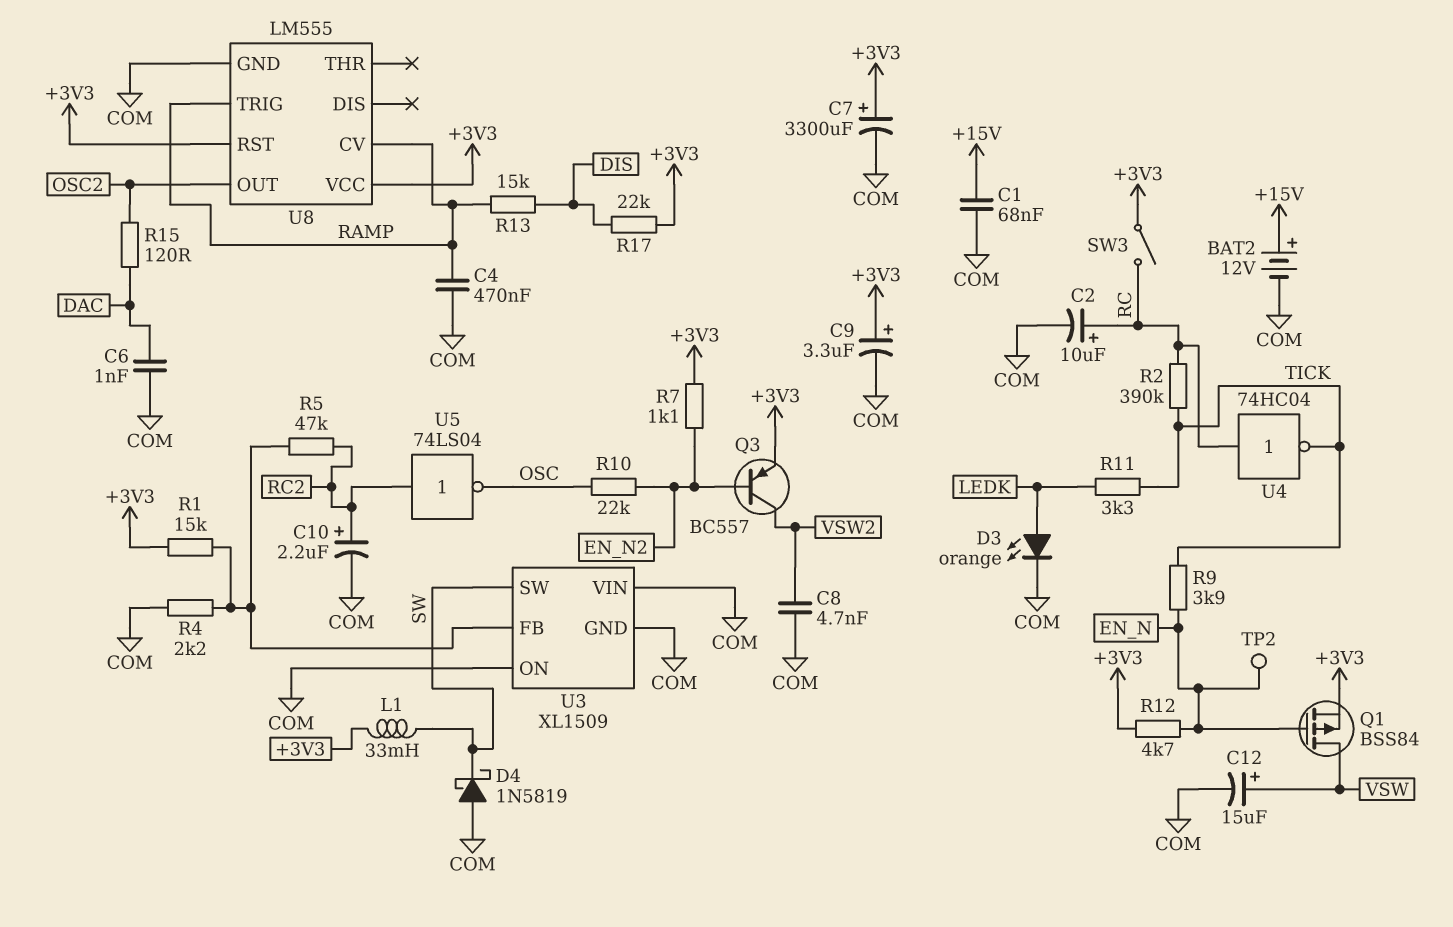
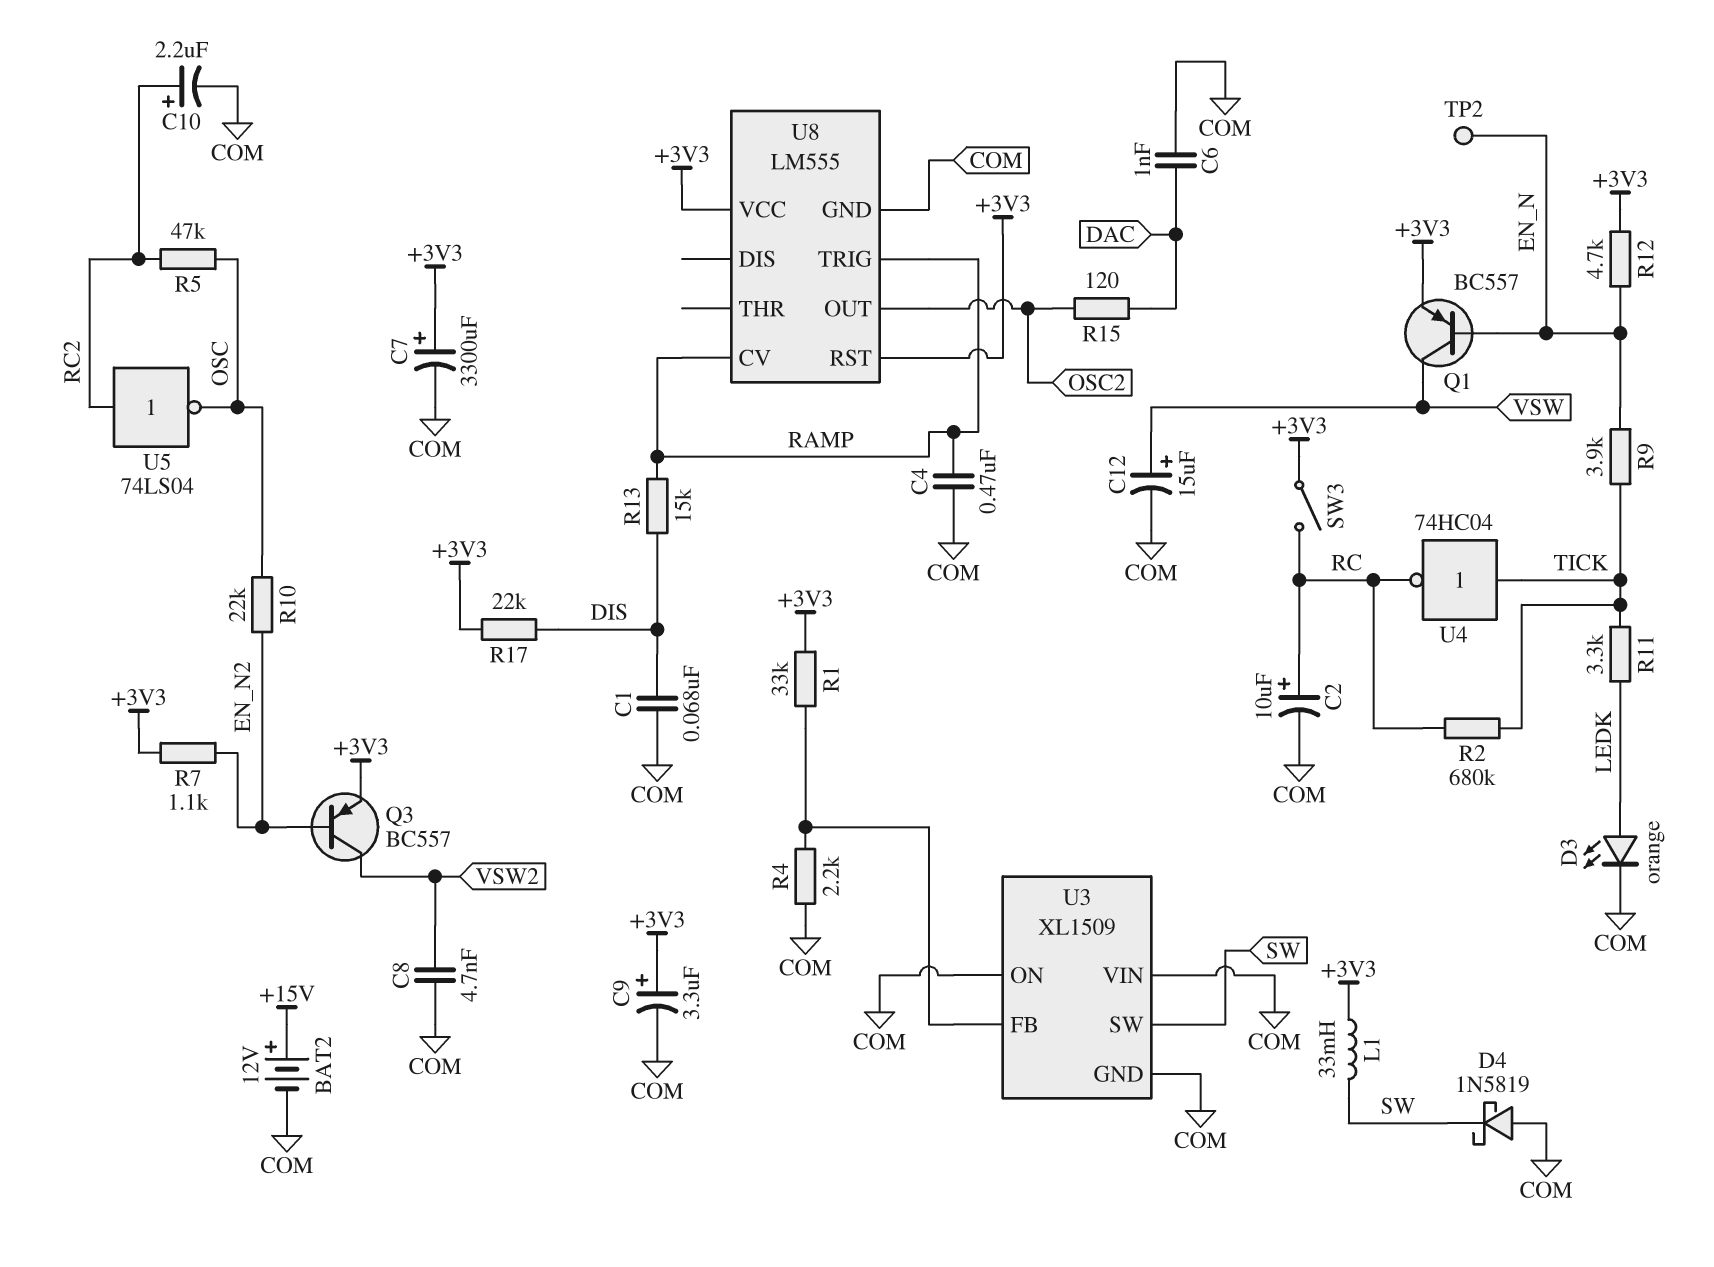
C1: 68nF (+15V, COM) -> 68nF (COM, DIS)
Q1: PMOS BSS84 (G EN_N, D VSW, S +3V3) -> PNP BC557 (B EN_N, C VSW, E +3V3)
R1: 15k (+3V3, U3/FB) -> 33k (+3V3, U3/FB)
R2: 390k (RC, TICK) -> 680k (RC, TICK)
R5: 47k (RC2, U3/FB) -> 47k (OSC, RC2)
U4: NOT 74HC04 (in RC, out TICK) -> NOT 74HC04 (in TICK, out RC)

